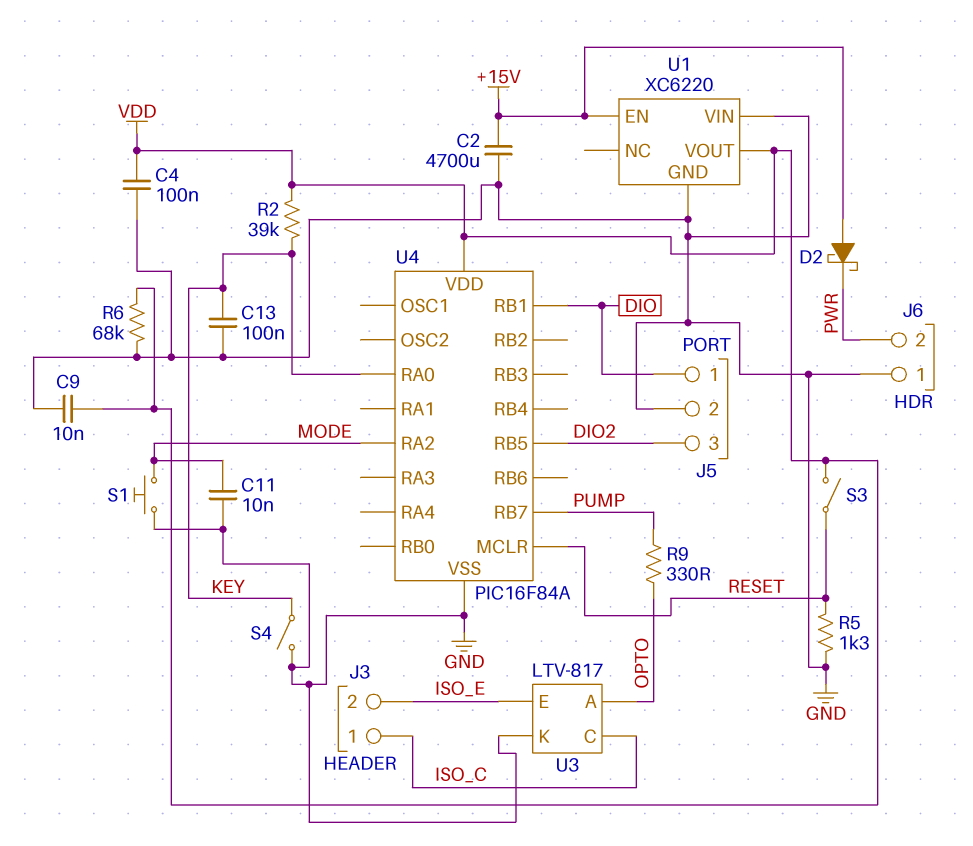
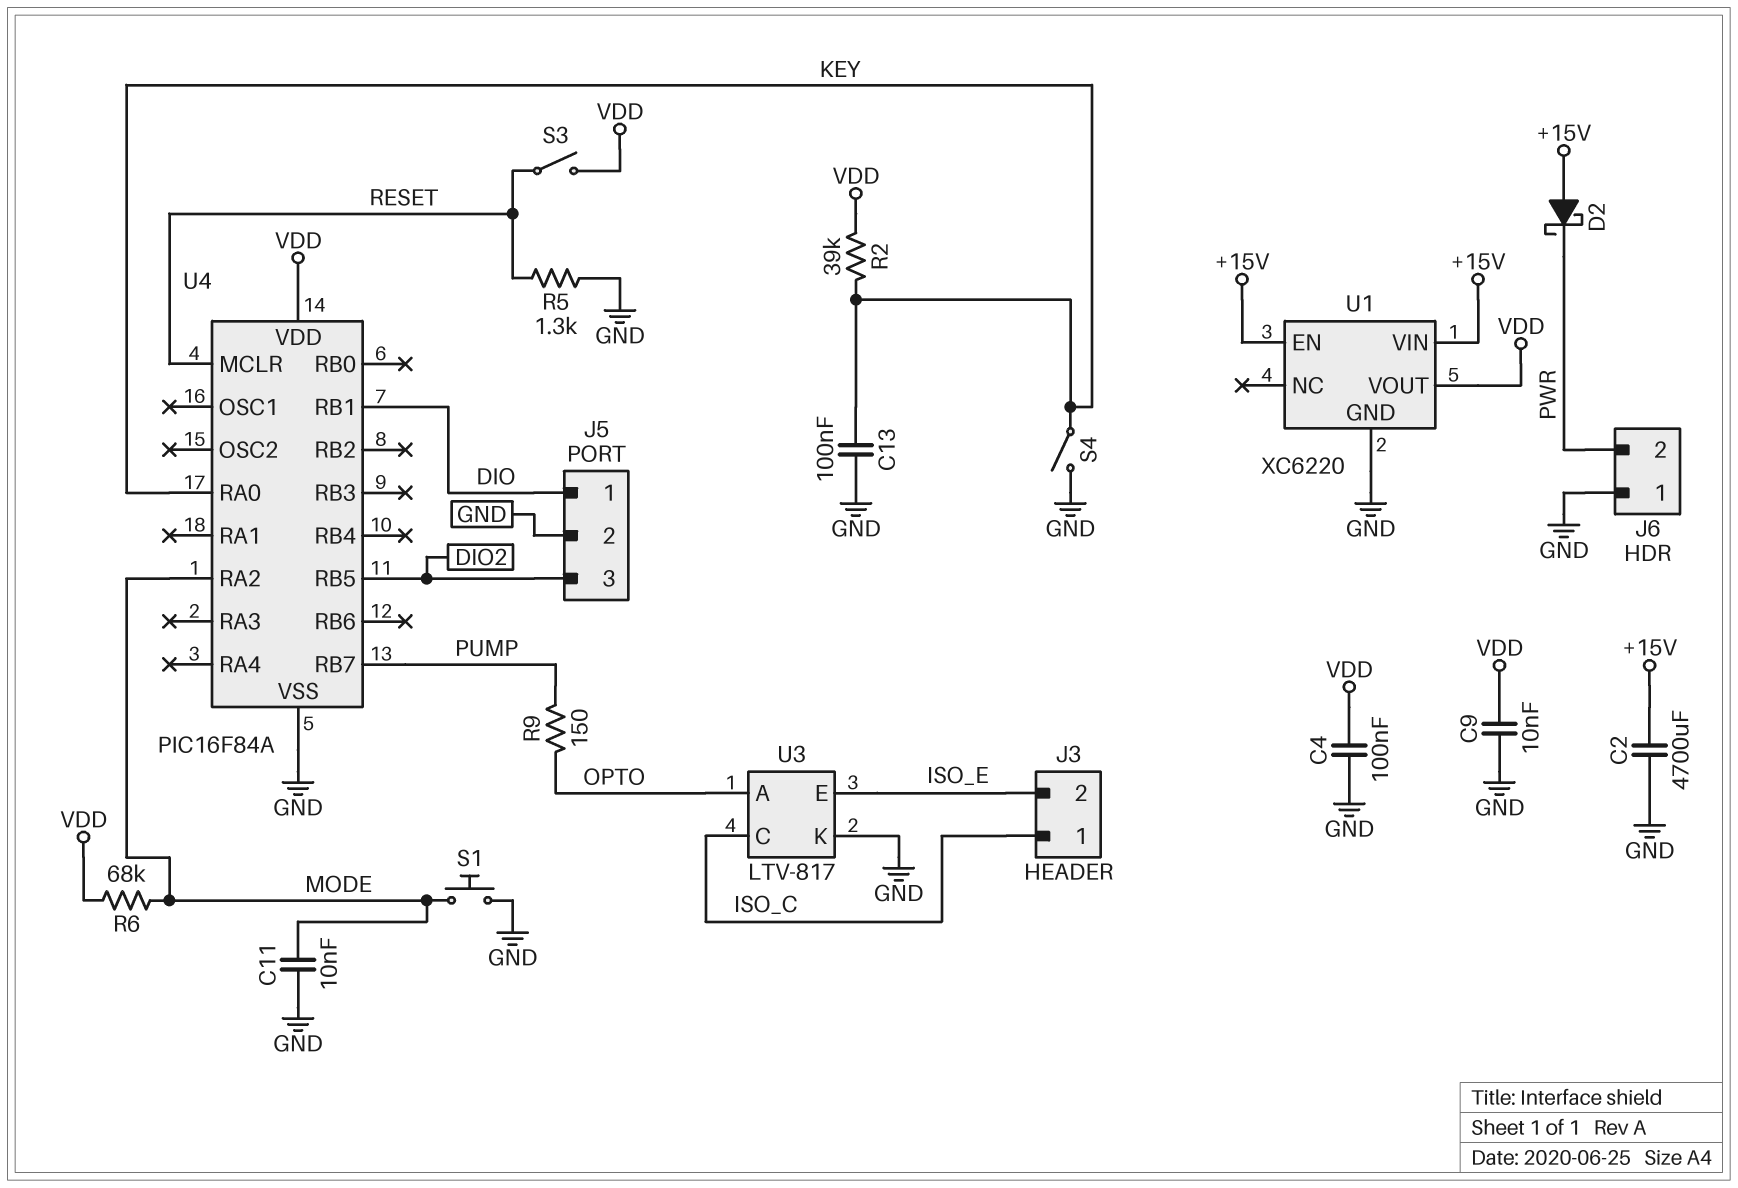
R6: 68k (GND, VDD) -> 68k (MODE, VDD)
R9: 330 (OPTO, PUMP) -> 150 (OPTO, PUMP)
U1 pin VIN: GND -> +15V

